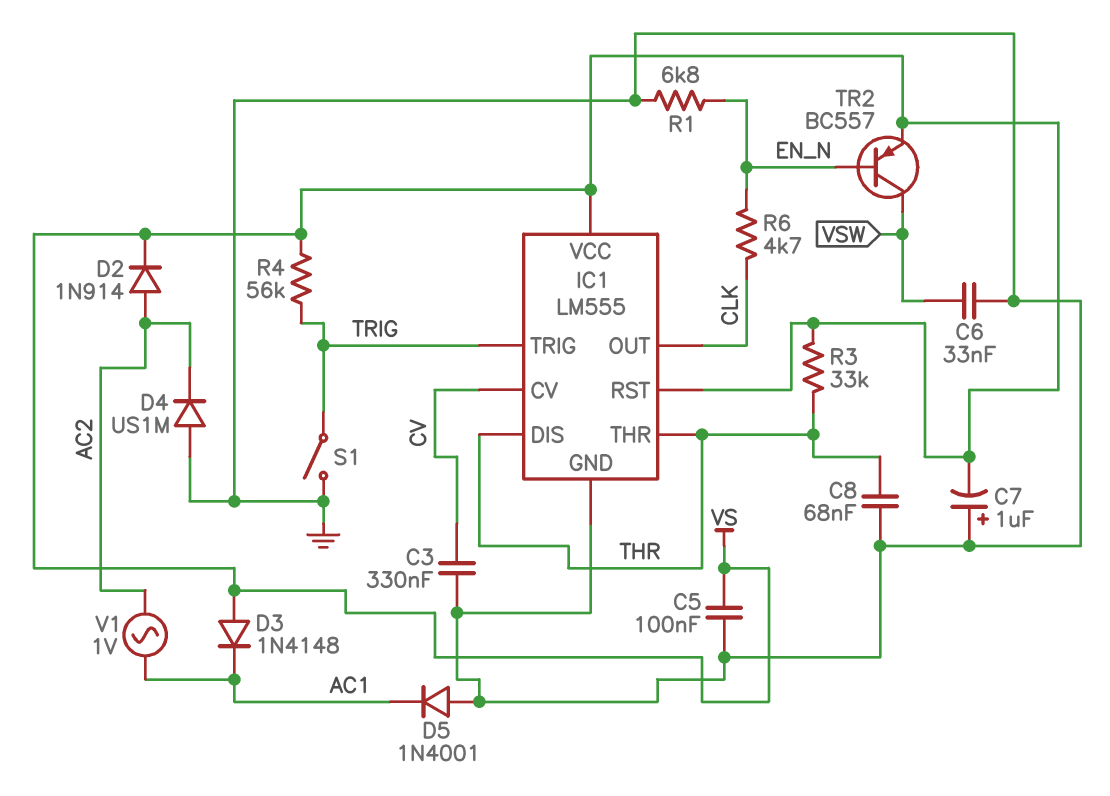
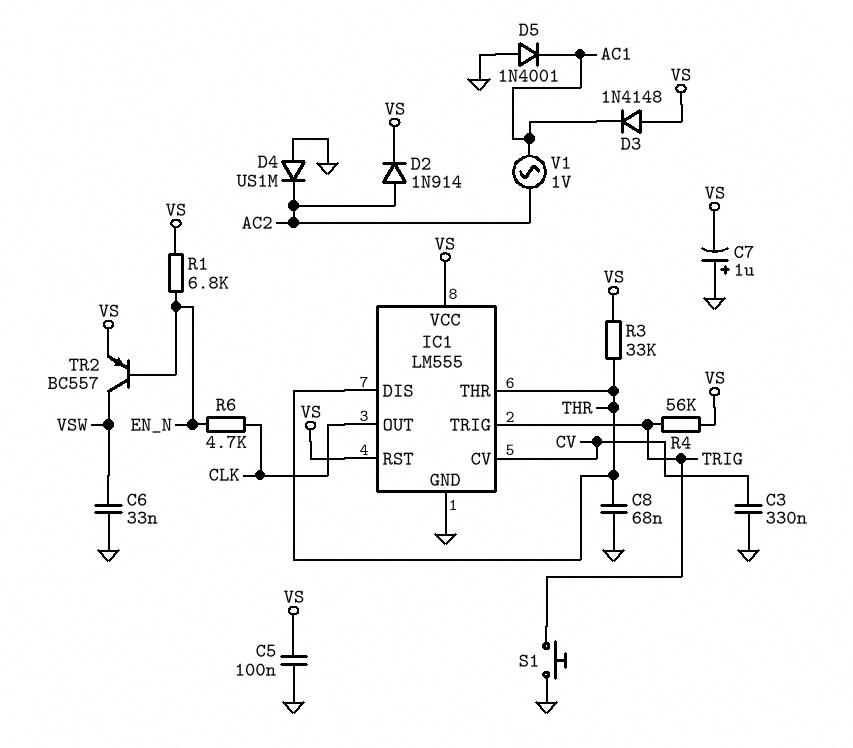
R1: 6.8k (EN_N, GND) -> 6.8k (EN_N, VS)
S1: switch (GND, TRIG) -> button (GND, TRIG)

